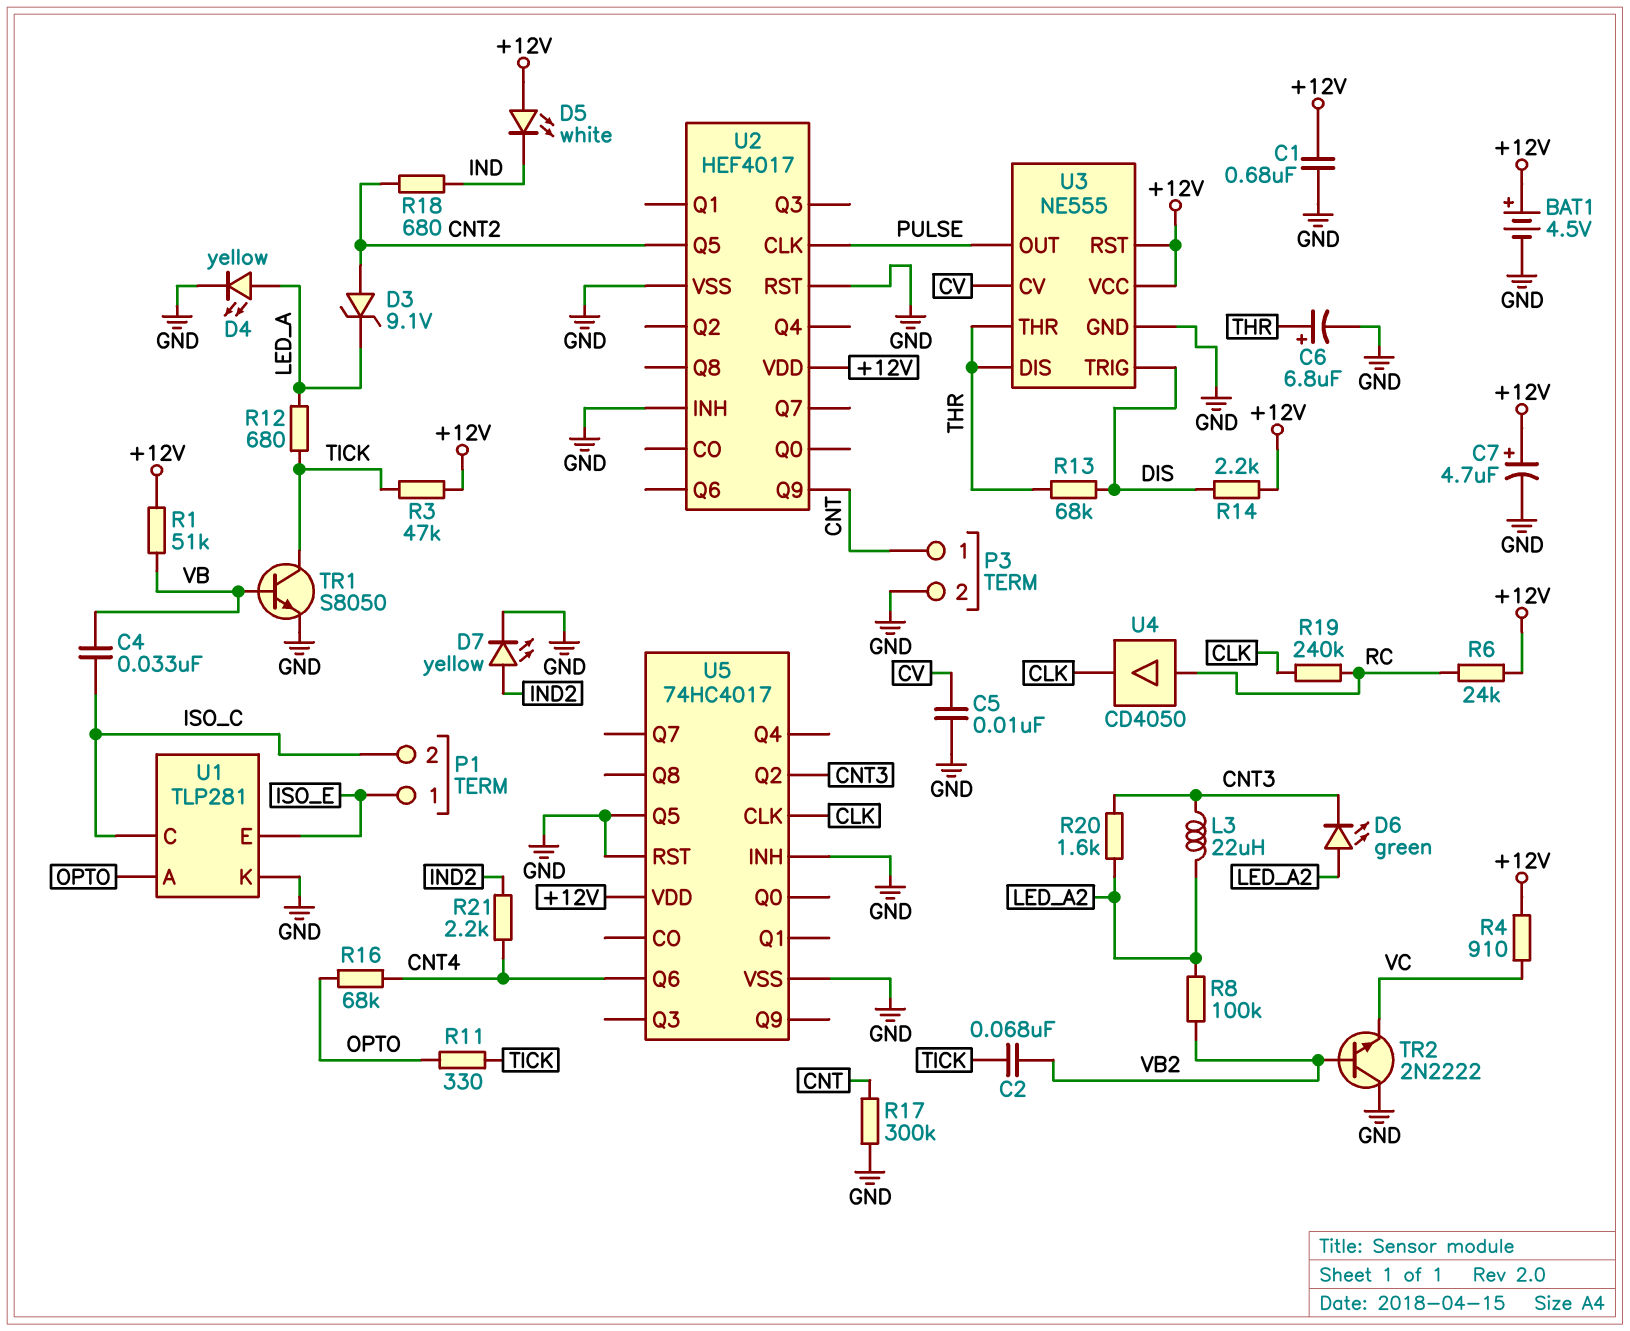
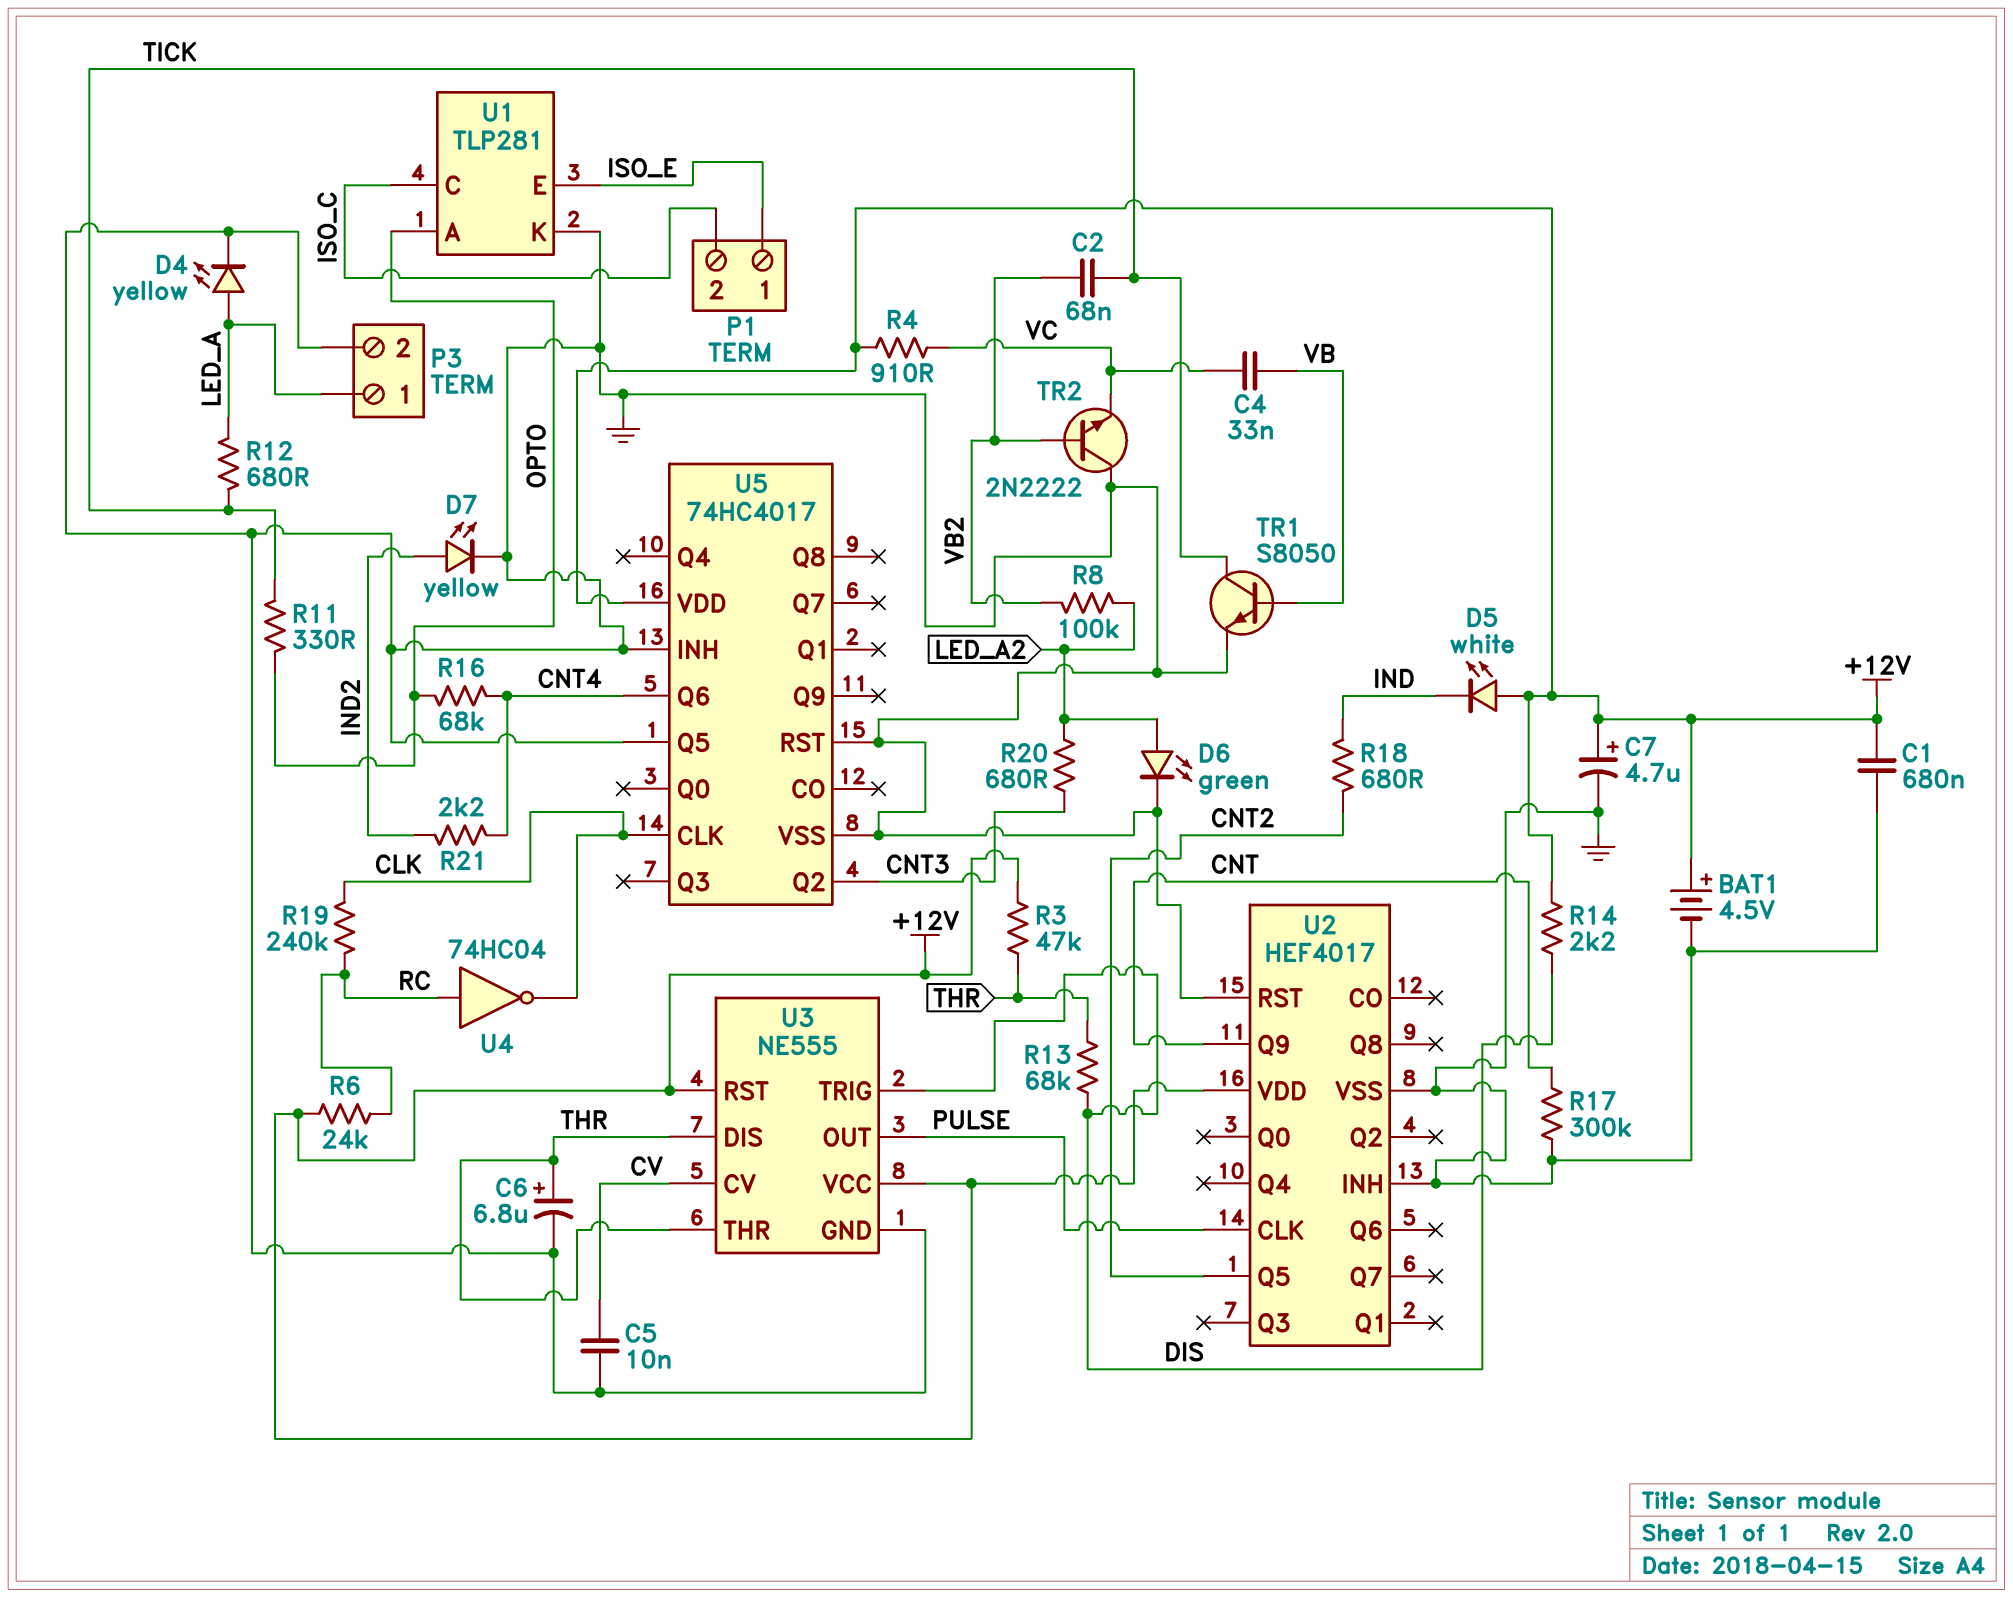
C4: 33nF (ISO_C, VB) -> 33nF (VB, VC)
D3: zener 9.1V (A CNT2, K LED_A) -> none
D6: LED green (A LED_A2, K CNT3) -> LED green (A LED_A2, K GND)
L3: 22uH (CNT3, LED_A2) -> none
P3 pin 1: CNT -> LED_A
R1: 51k (+12V, VB) -> none
R3: 47k (+12V, TICK) -> 47k (+12V, THR)
R20: 1.6k (CNT3, LED_A2) -> 680 (CNT3, LED_A2)
U4: buffer CD4050 (in RC, out CLK) -> NOT 74HC04 (in RC, out CLK)

